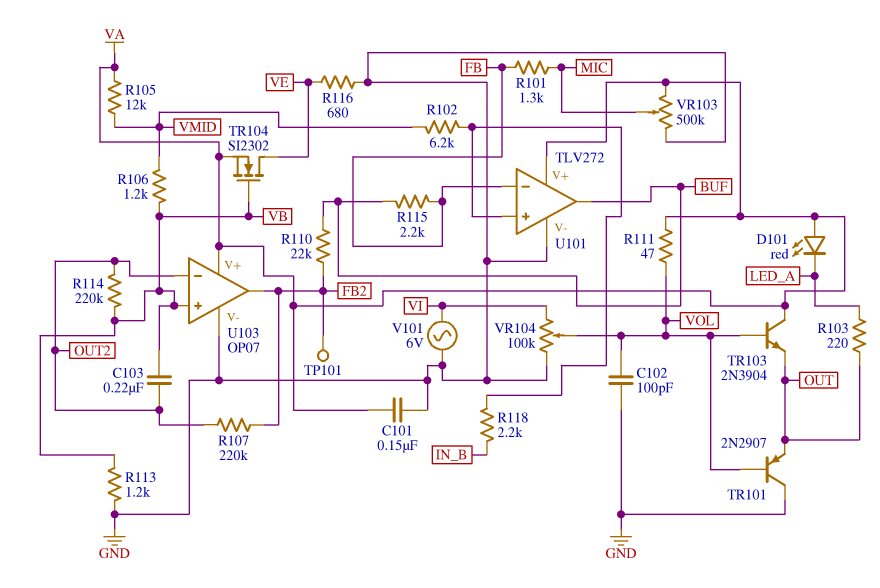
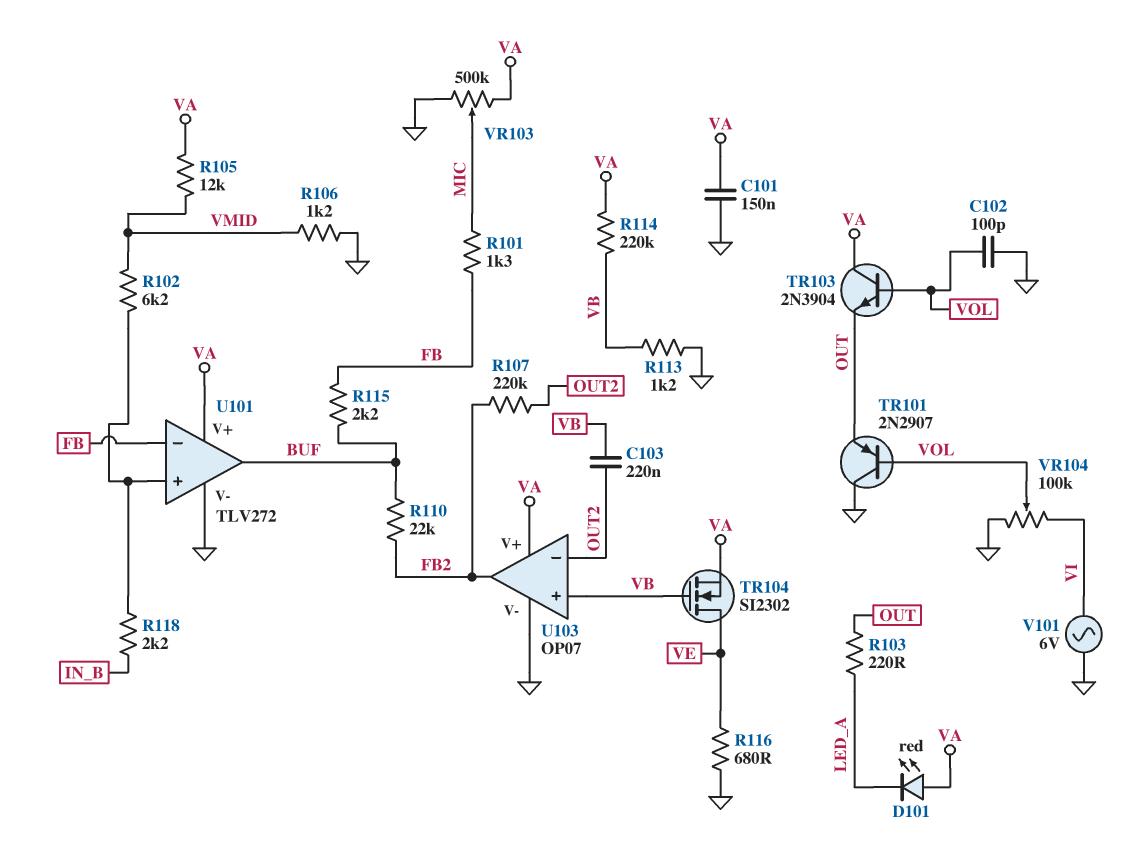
R106: 1.2k (VB, VMID) -> 1.2k (GND, VMID)
R111: 47 (VA, VOL) -> none
R114: 220k (OUT2, VB) -> 220k (VA, VB)
TP101: test point (FB2) -> none

